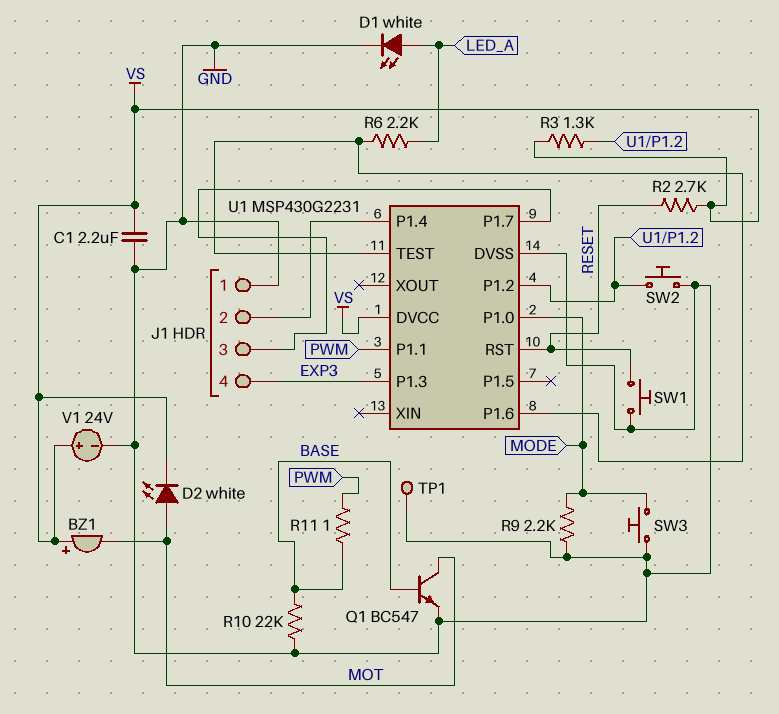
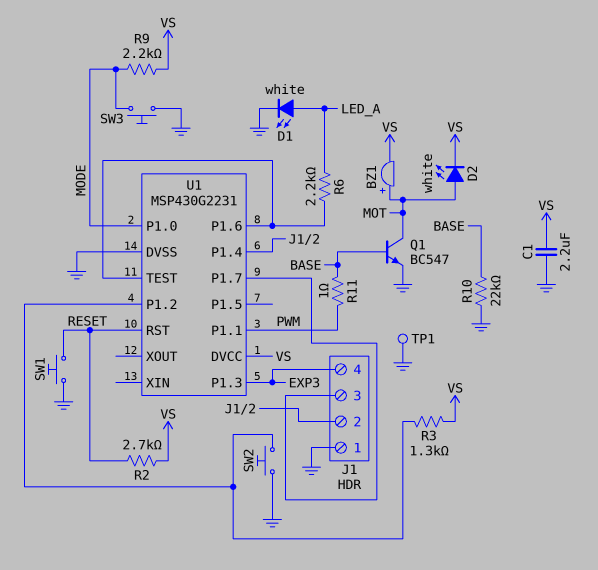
BZ1: buzzer (plus VS, minus MOT) -> buzzer (plus MOT, minus VS)
R9: 2.2k (GND, MODE) -> 2.2k (MODE, VS)
V1: 24V (plus VS, minus GND) -> none

